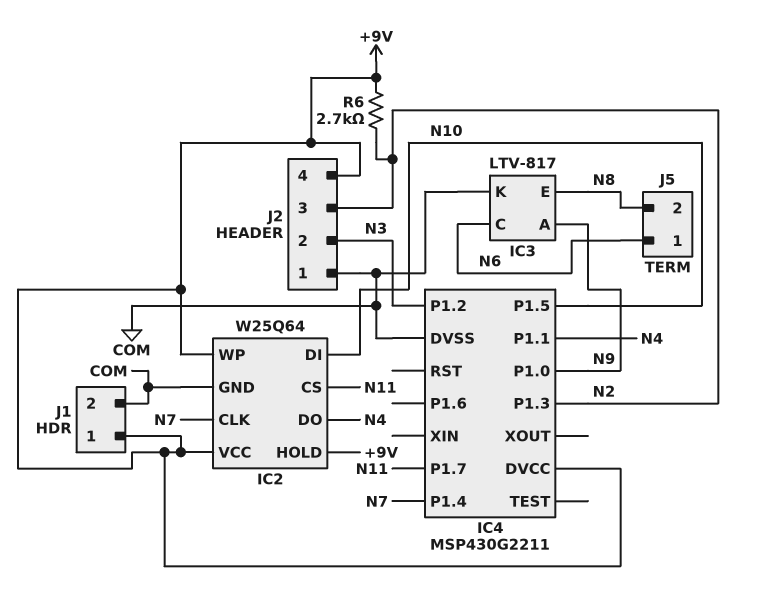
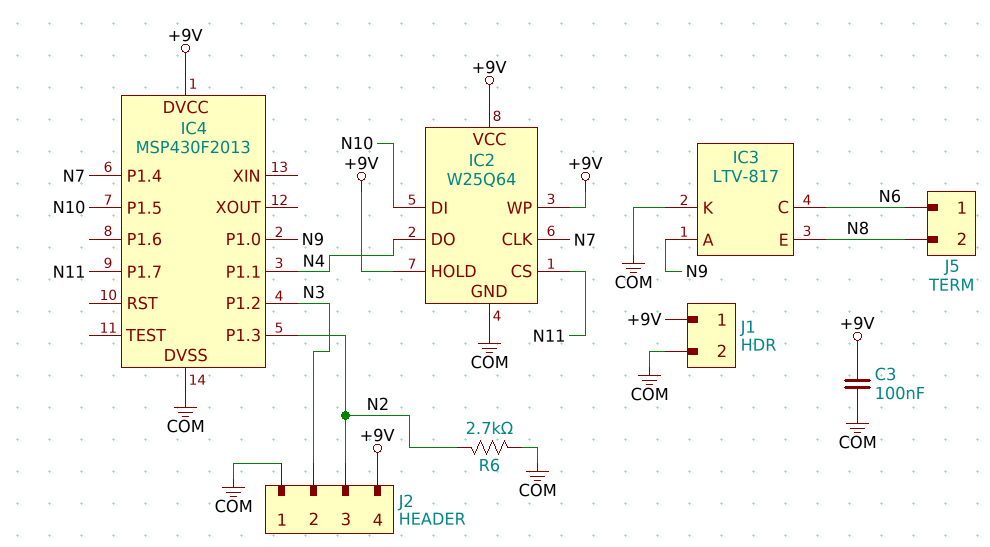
C3: none -> 100nF (+9V, COM)
IC4: MSP430G2211 -> MSP430F2013
R6: 2.7k (+9V, N2) -> 2.7k (COM, N2)

